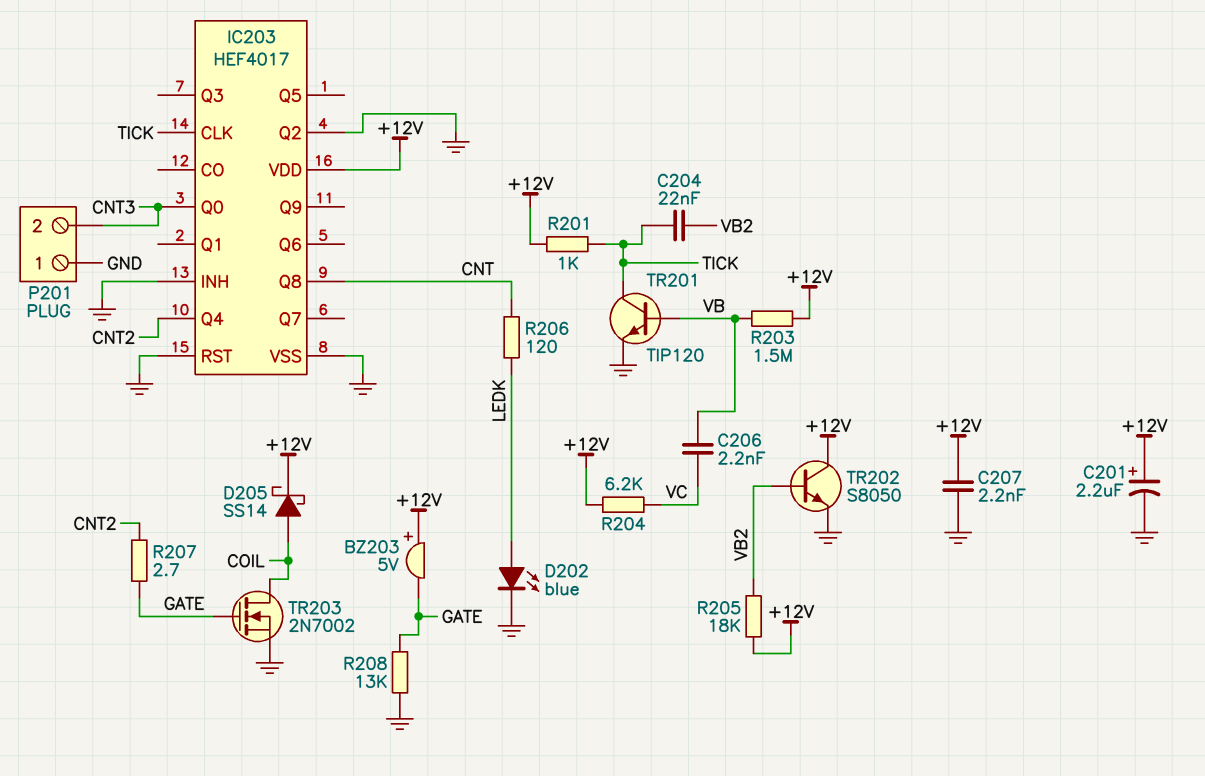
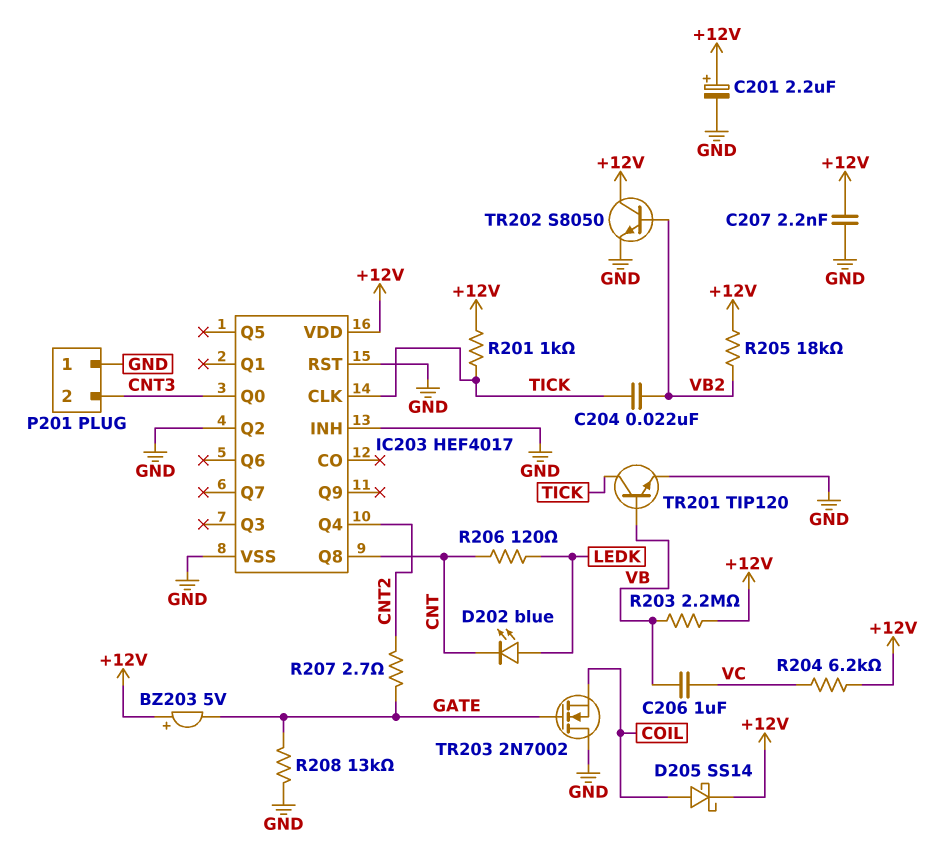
C206: 2.2nF (VB, VC) -> 1uF (VB, VC)
D202: LED blue (A LEDK, K GND) -> LED blue (A LEDK, K CNT)
R203: 1.5M (+12V, VB) -> 2.2M (+12V, VB)
TR203: NMOS 2N7002 (G GATE, D COIL, S GND) -> NMOS 2N7002 (G GATE, D GND, S COIL)

